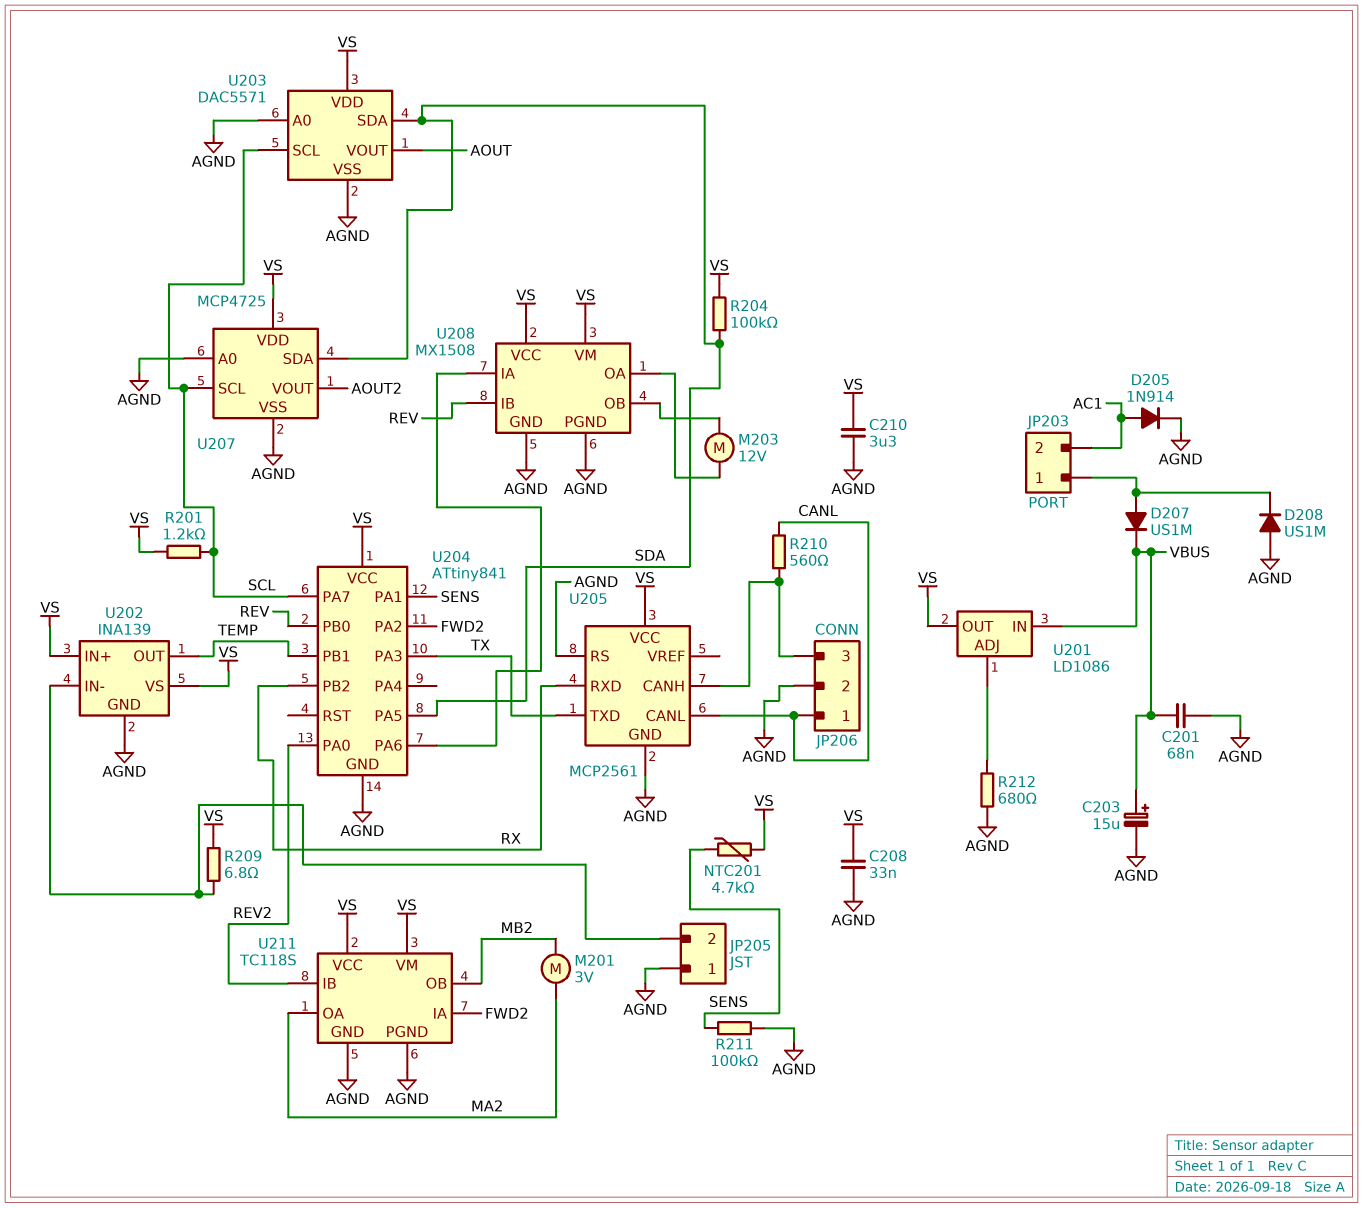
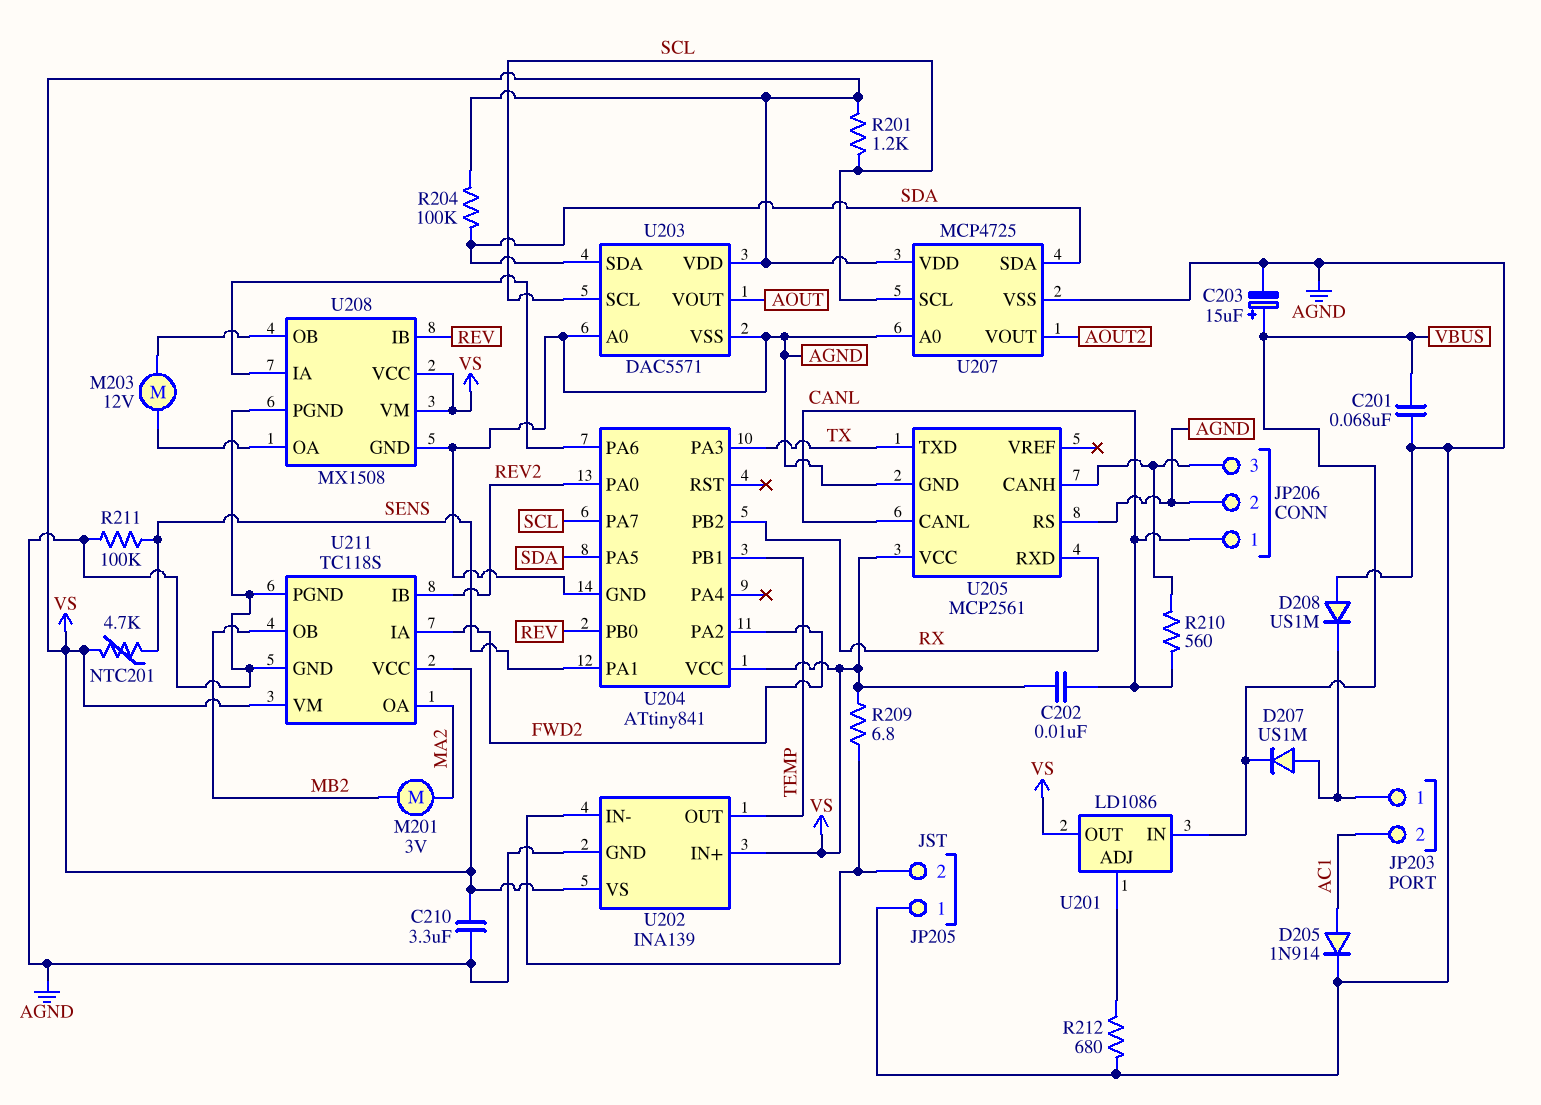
C202: none -> 10nF (CANL, VS)
C208: 33nF (AGND, VS) -> none

